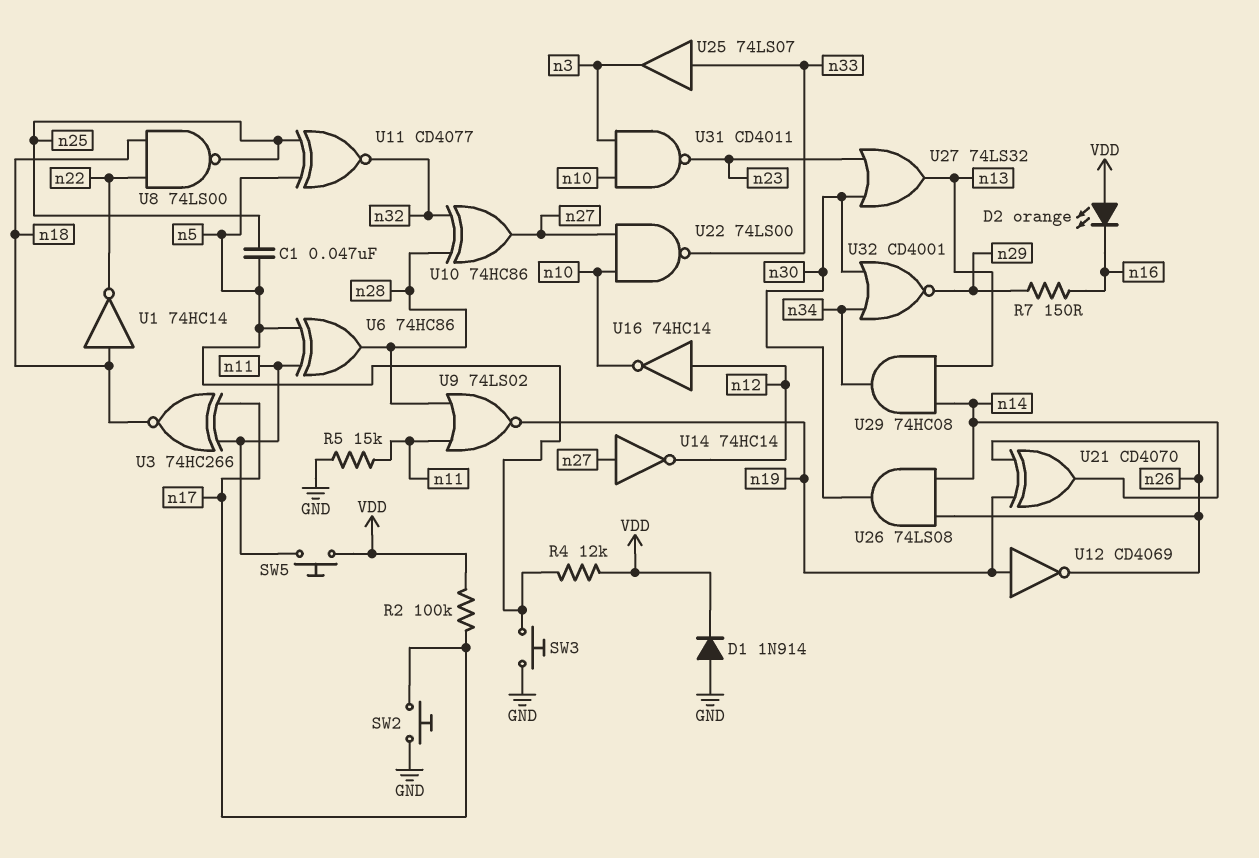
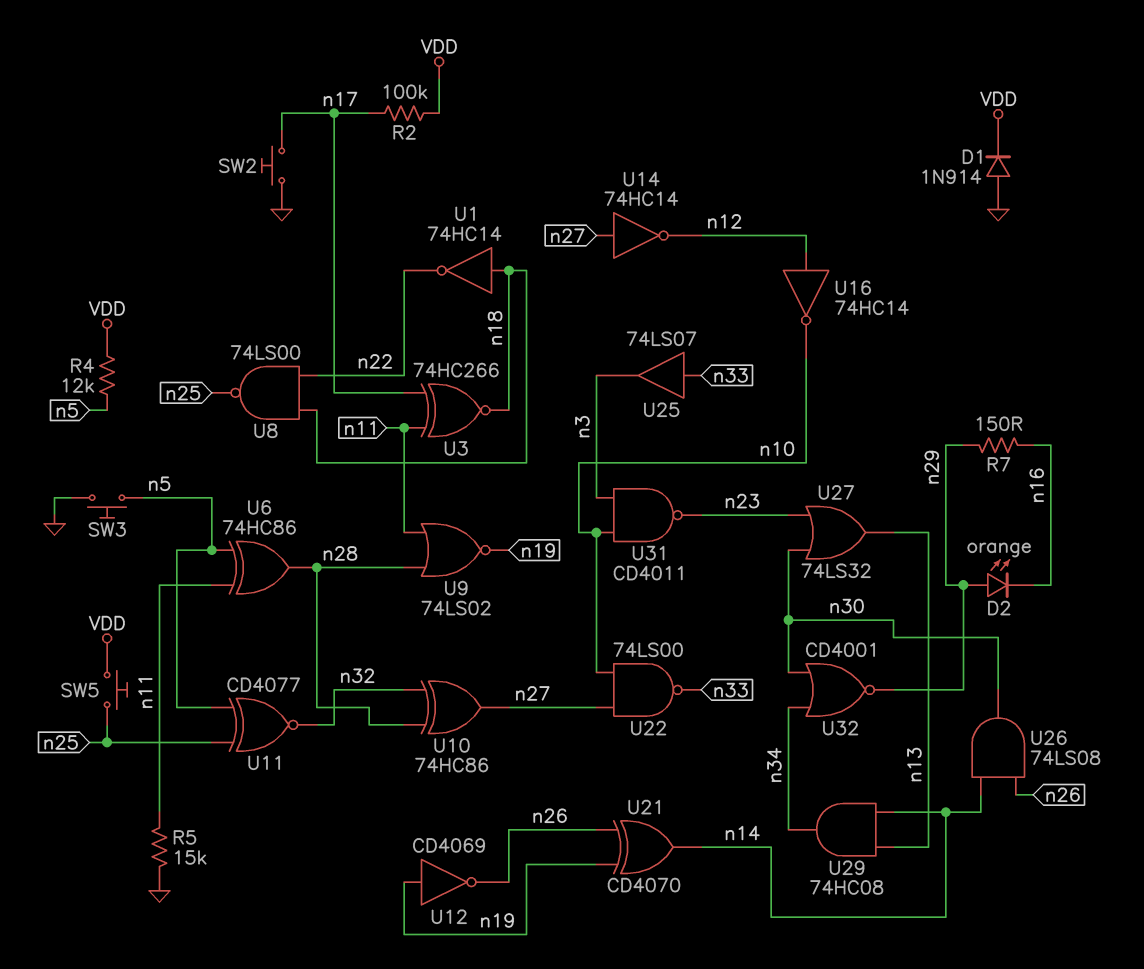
C1: 47nF (n5, n25) -> none
D2: LED orange (A VDD, K n16) -> LED orange (A n29, K n16)
SW5: button (VDD, n11) -> button (VDD, n25)

